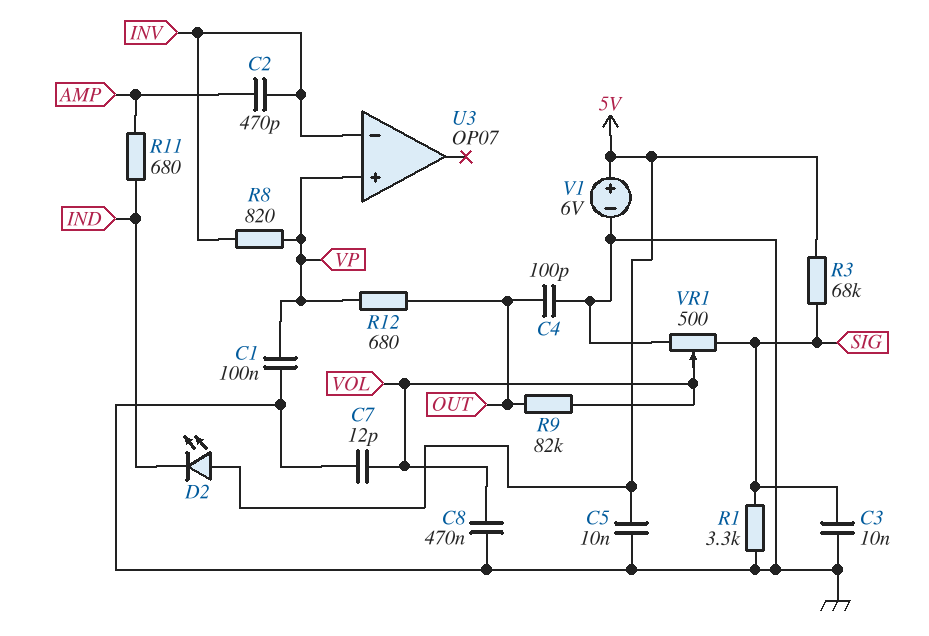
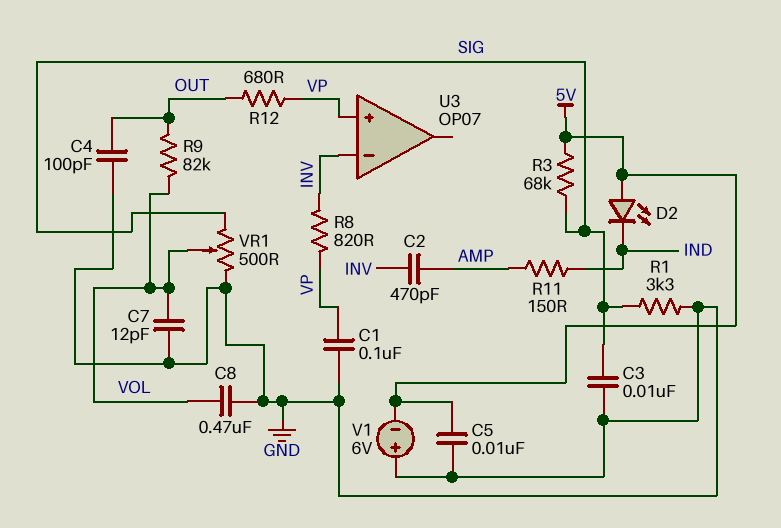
R11: 680 (AMP, IND) -> 150 (AMP, IND)
V1: 6V (plus 5V, minus GND) -> 6V (plus GND, minus 5V)

